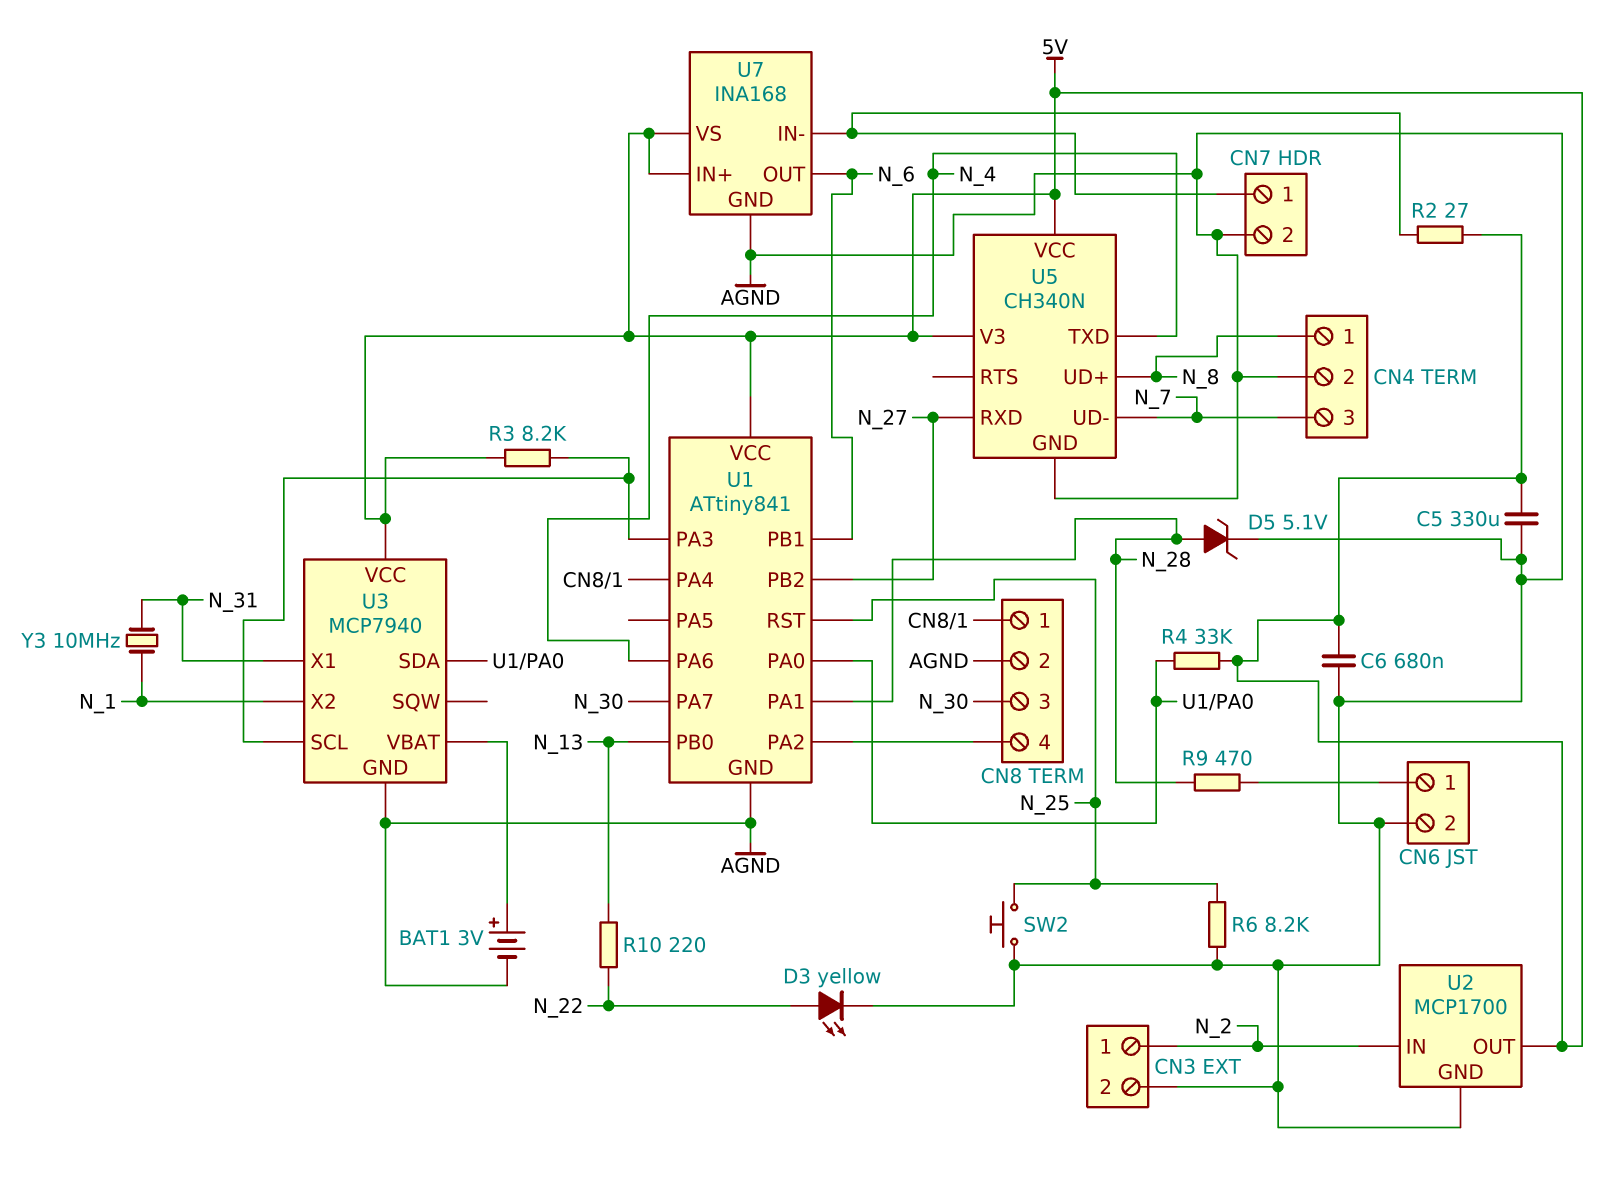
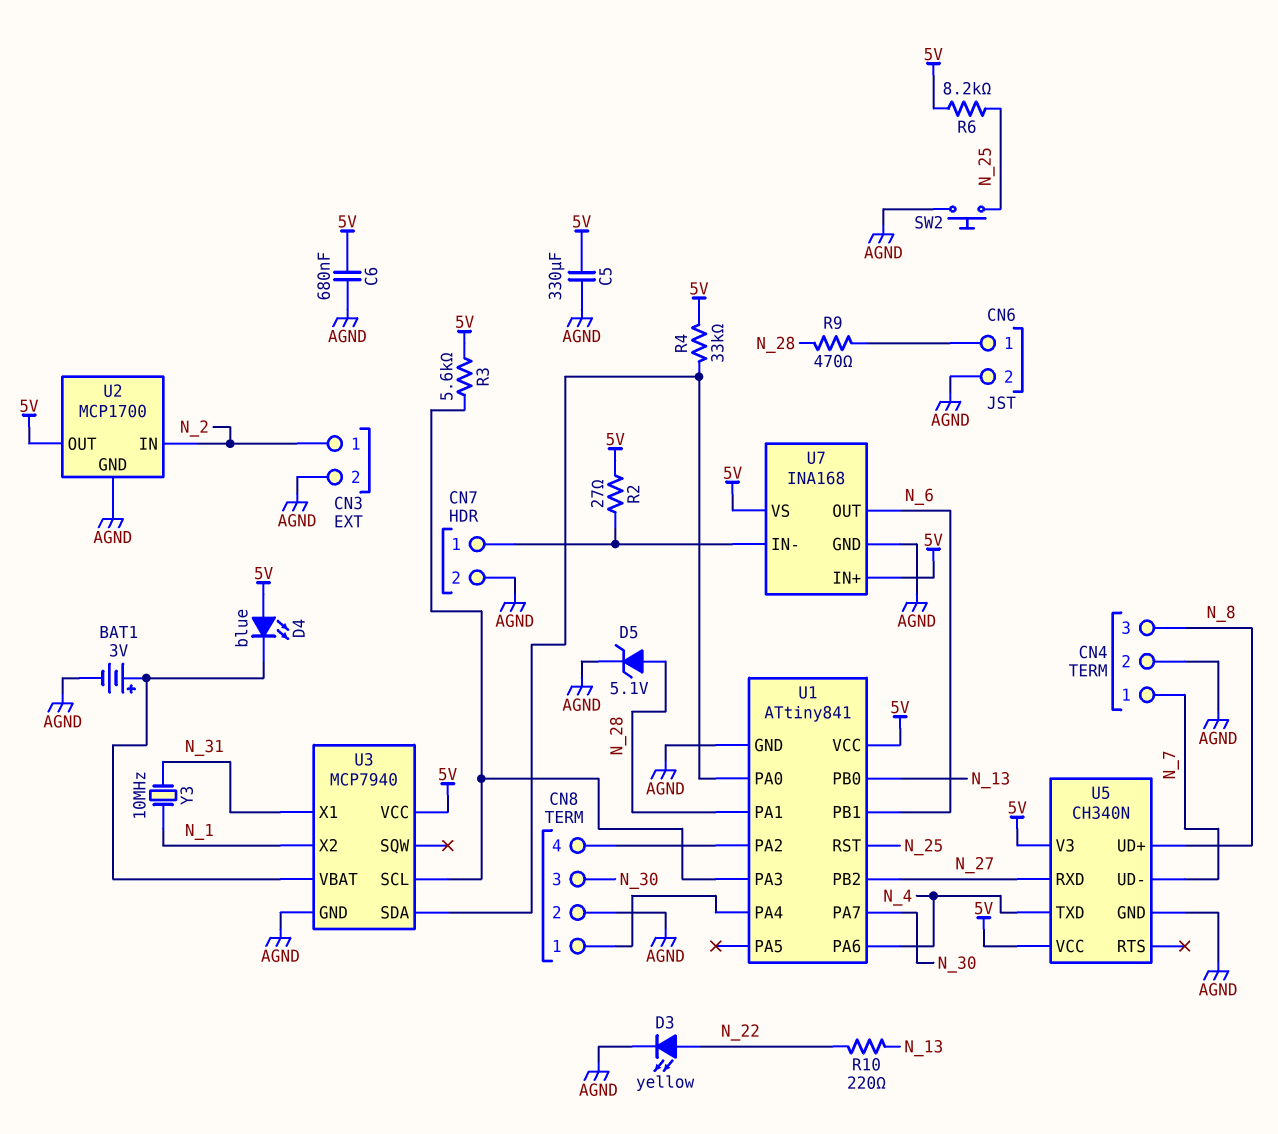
CN4 pin 1: N_8 -> N_7
CN4 pin 3: N_7 -> N_8
D4: none -> LED blue (A 5V, K U3/VBAT)
R3: 8.2k (5V, U1/PA3) -> 5.6k (5V, U1/PA3)
R6: 8.2k (AGND, N_25) -> 8.2k (5V, N_25)

